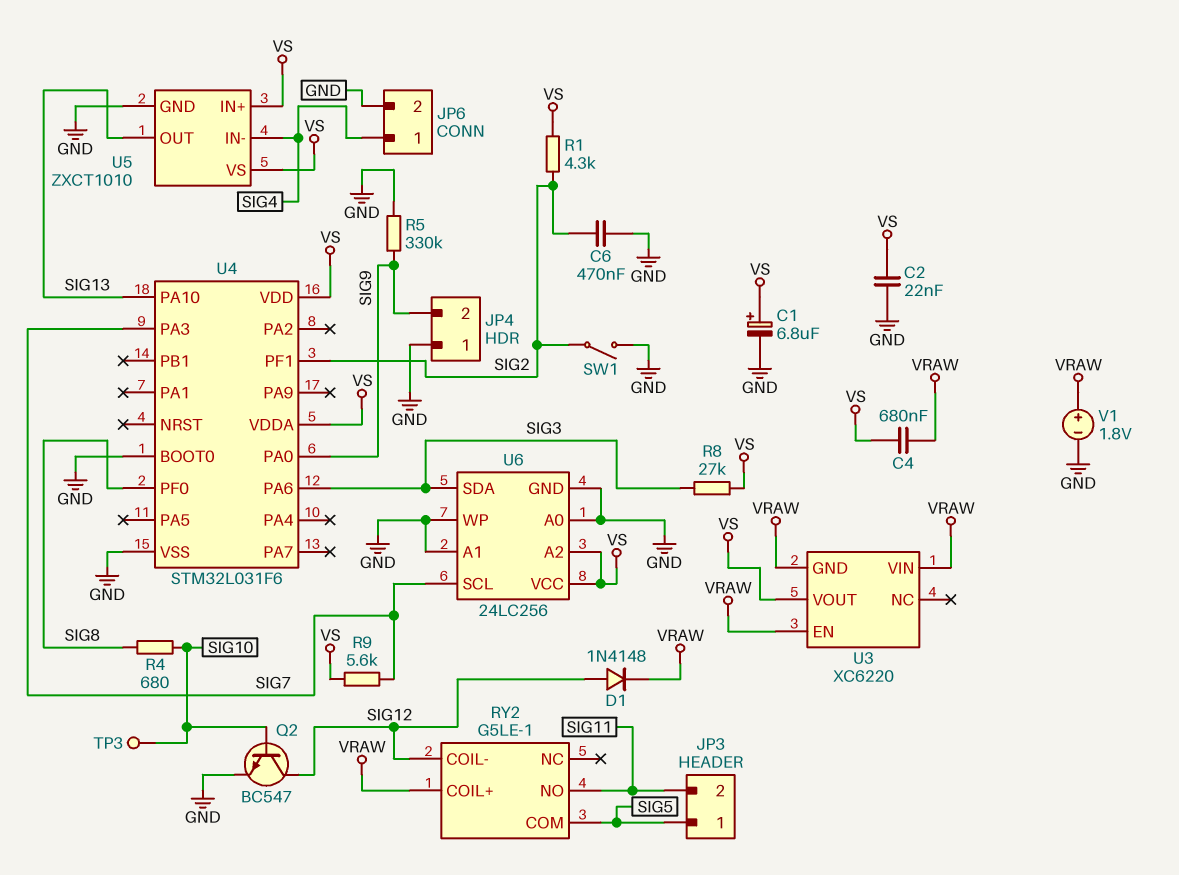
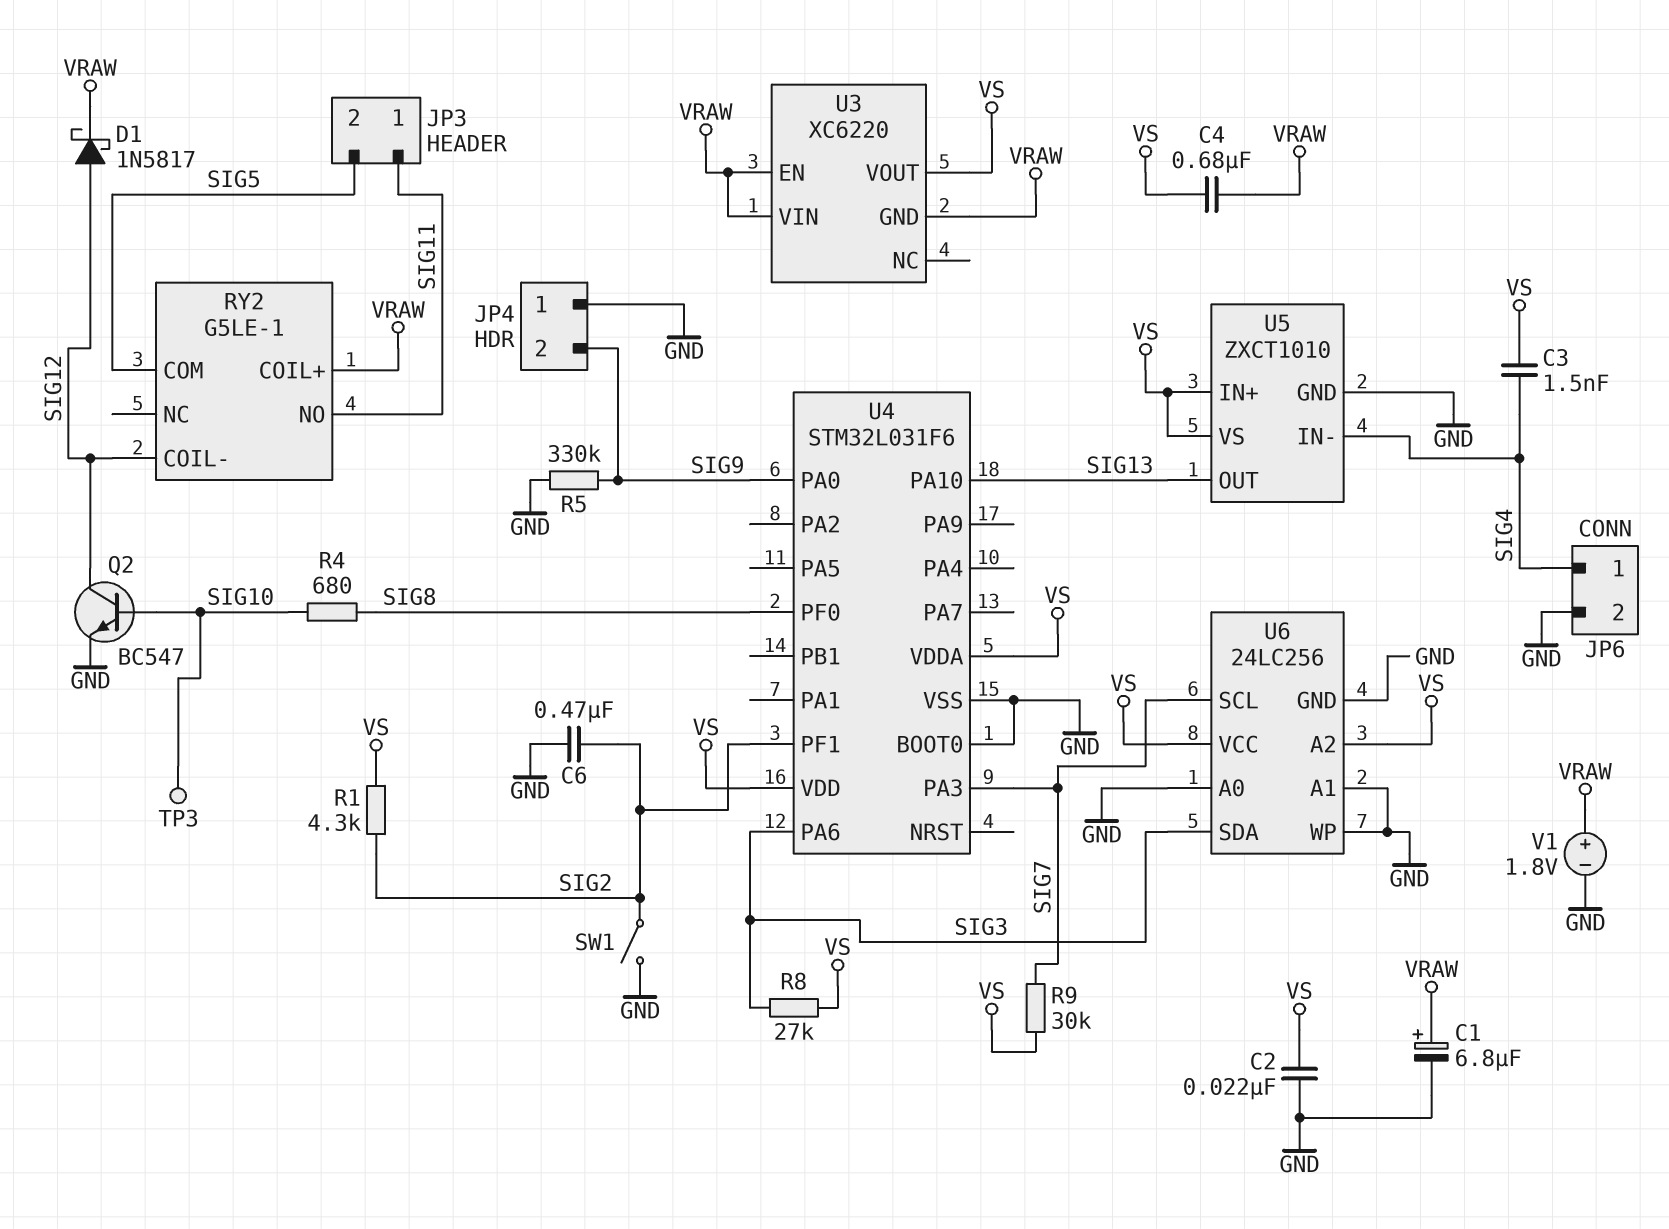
C1: 6.8uF (plus VS, minus GND) -> 6.8uF (plus VRAW, minus GND)
C3: none -> 1.5nF (SIG4, VS)
D1: diode 1N4148 (A SIG12, K VRAW) -> schottky 1N5817 (A SIG12, K VRAW)
JP3 pin 1: SIG5 -> SIG11
JP3 pin 2: SIG11 -> SIG5
R9: 5.6k (SIG7, VS) -> 30k (SIG7, VS)

